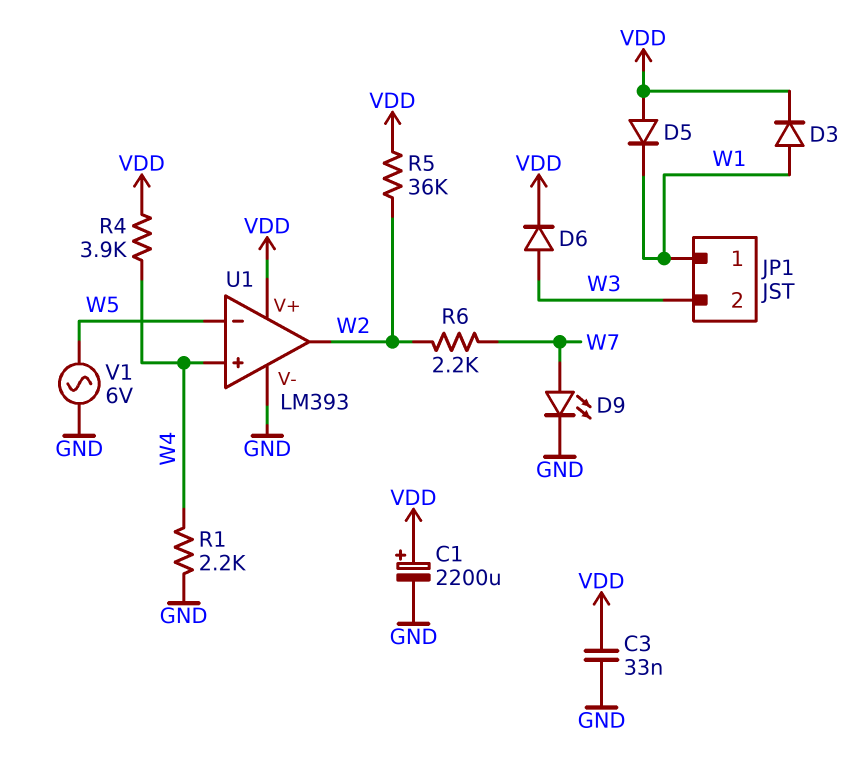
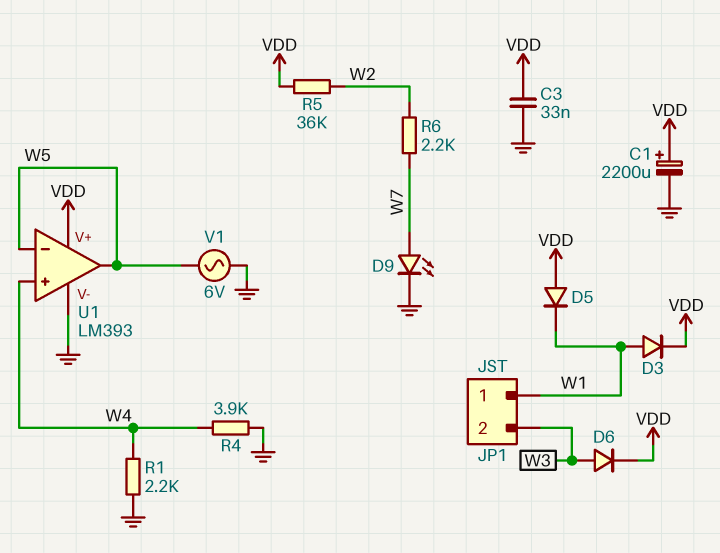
R4: 3.9k (VDD, W4) -> 3.9k (GND, W4)
U1 pin out: W2 -> W5

